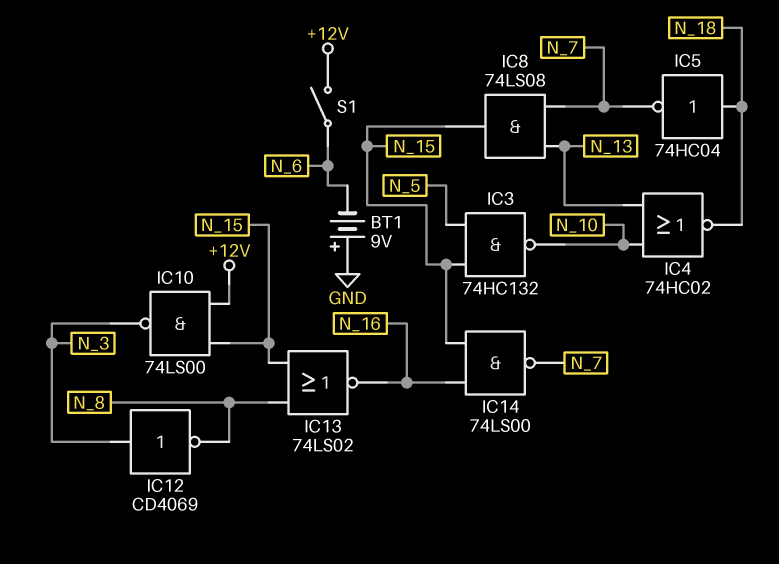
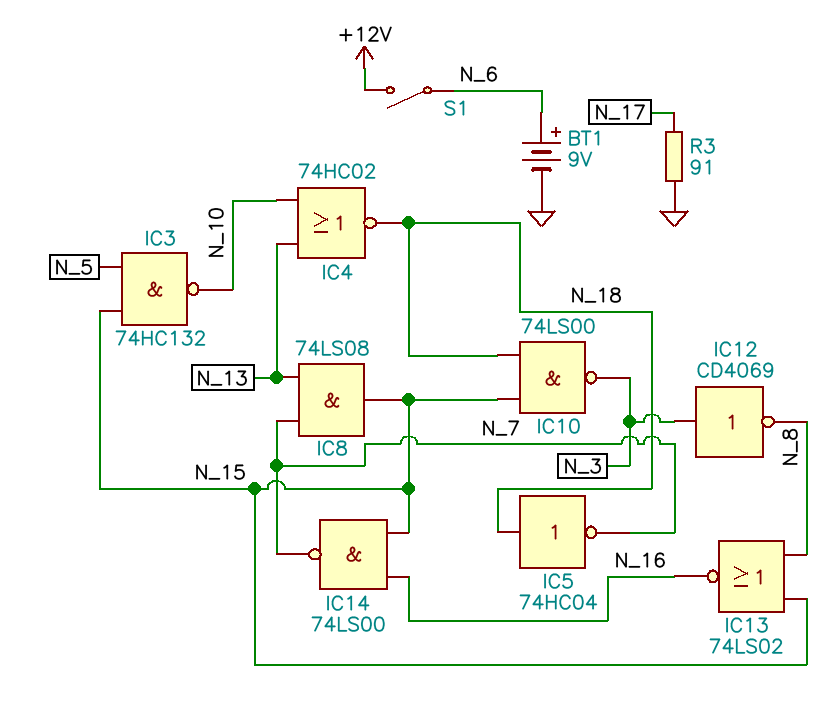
BT1: 9V (plus GND, minus N_6) -> 9V (plus N_6, minus GND)
IC10: NAND 74LS00 (in +12V, in N_15, out N_3) -> NAND 74LS00 (in N_15, in N_18, out N_3)
R3: none -> 91 (GND, N_17)

